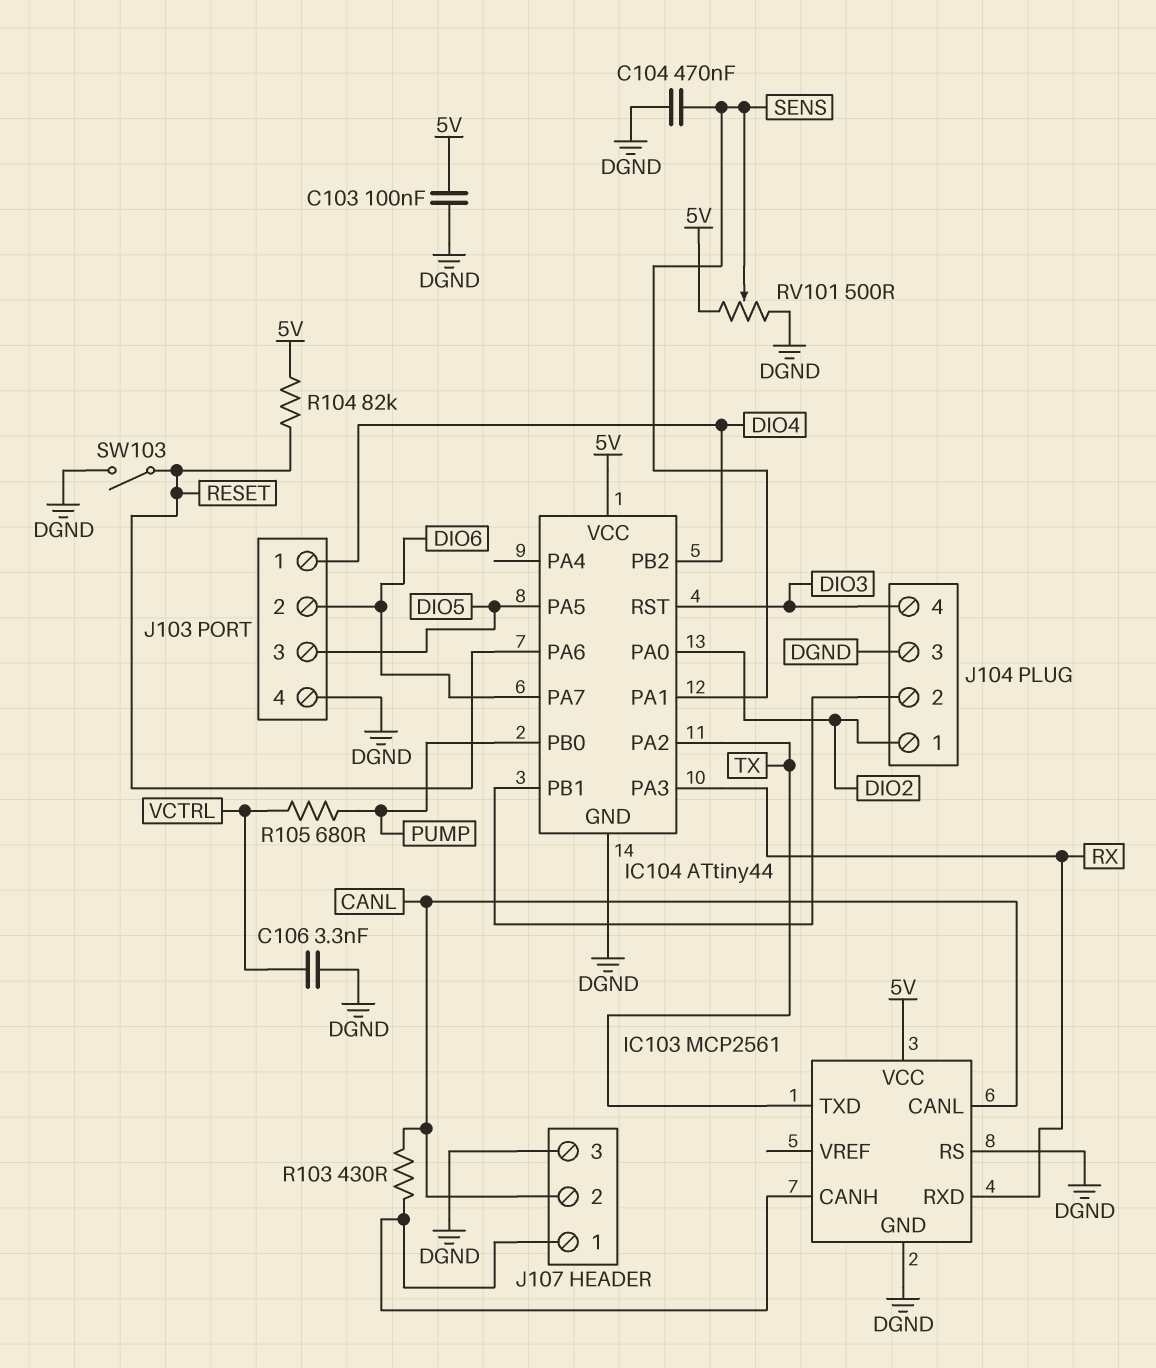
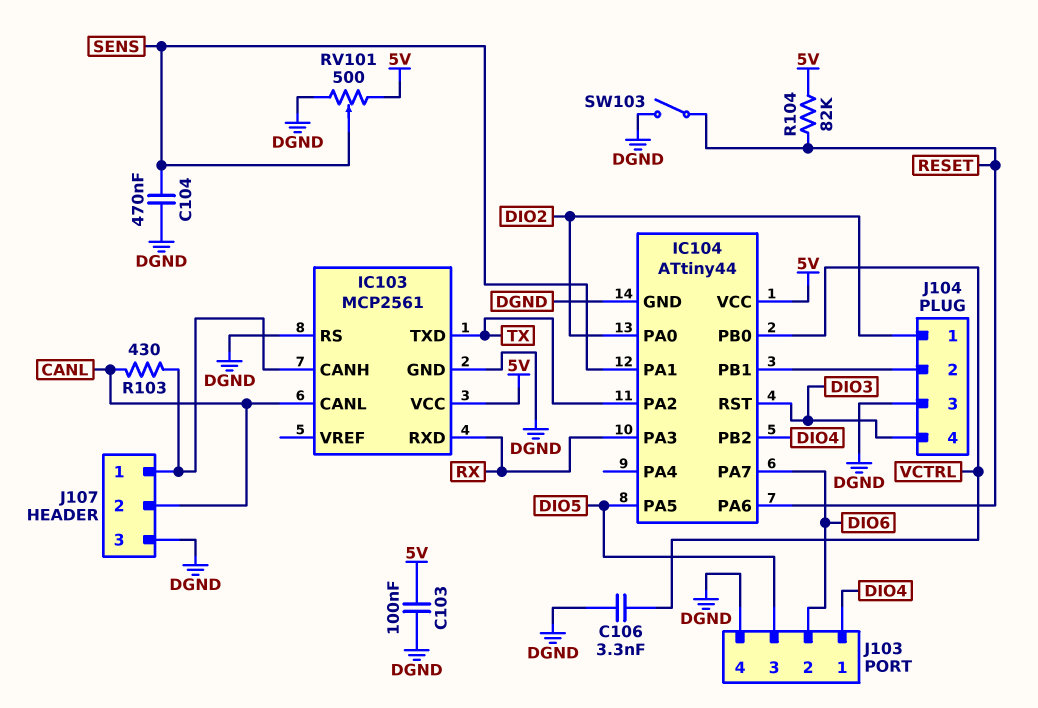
IC104 pin PB0: PUMP -> VCTRL
R105: 680 (PUMP, VCTRL) -> none

